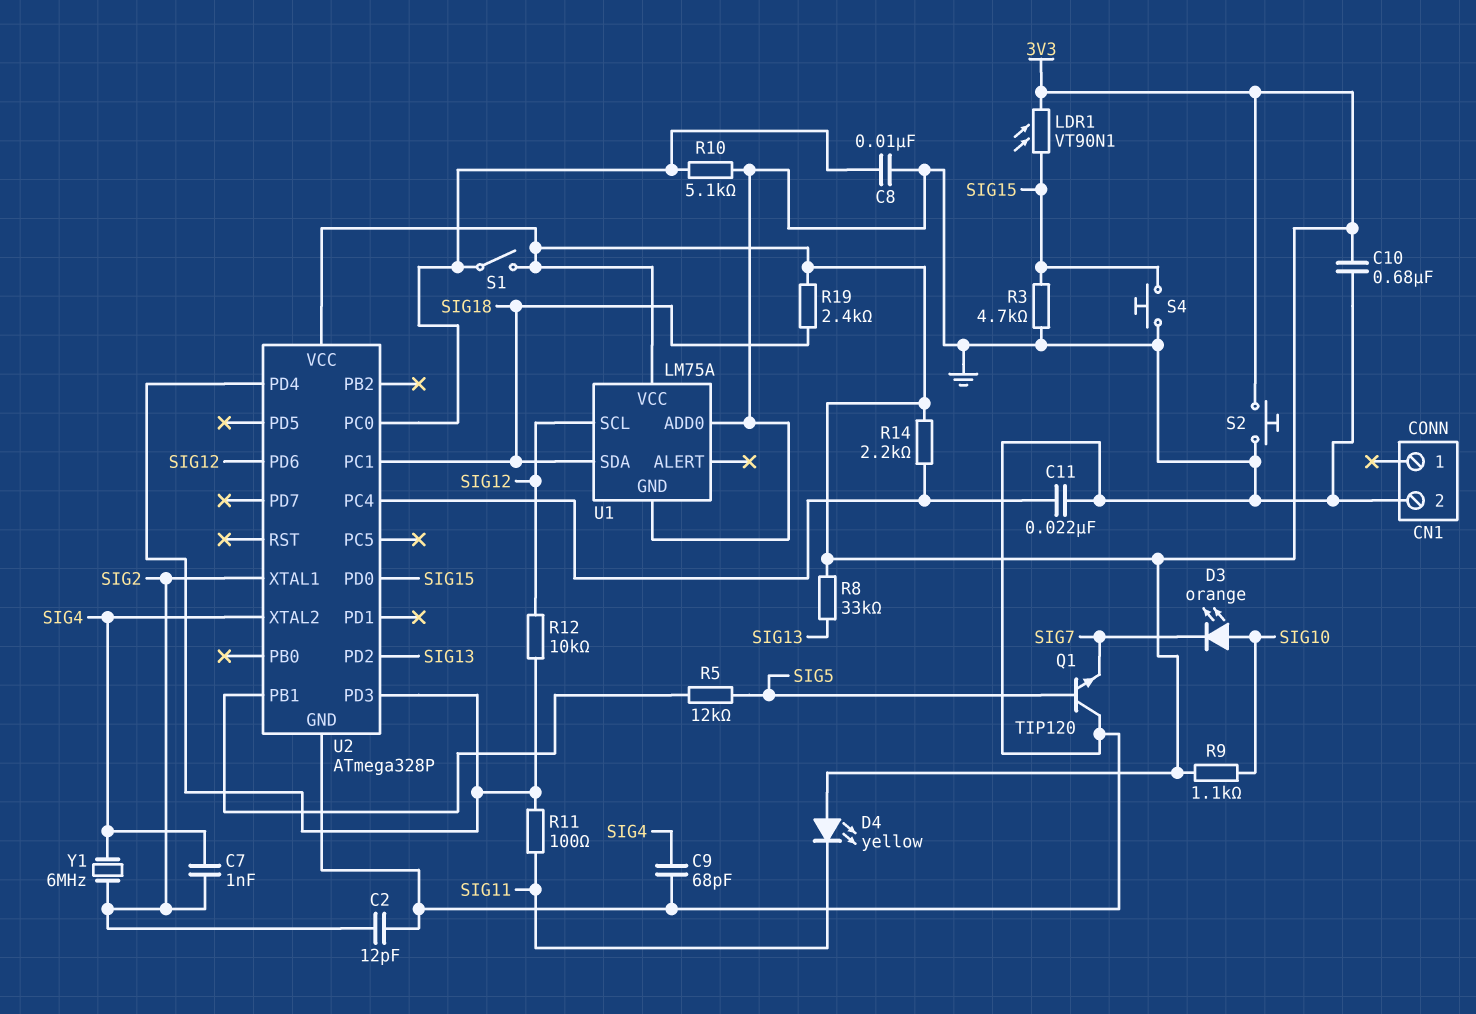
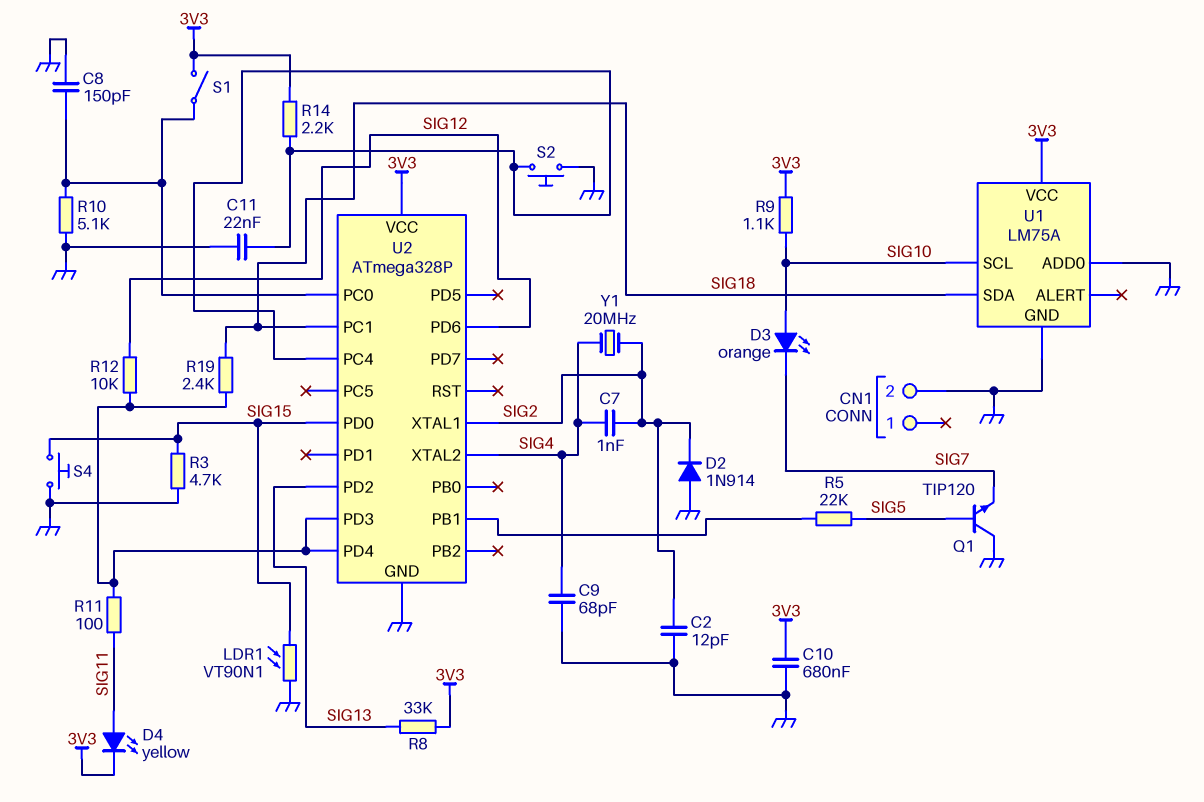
C8: 10nF (GND, U2/PC0) -> 150pF (GND, U2/PC0)
D2: none -> diode 1N914 (A GND, K SIG2)
D4: LED yellow (A 3V3, K SIG11) -> LED yellow (A SIG11, K 3V3)
LDR1: VT90N1 (3V3, SIG15) -> VT90N1 (GND, SIG15)
R5: 12k (SIG5, U2/PB1) -> 22k (SIG5, U2/PB1)
R19: 2.4k (3V3, SIG18) -> 2.4k (SIG18, U2/PD3)
S2: button (3V3, GND) -> button (GND, U2/PC4)
U1 pin SCL: SIG12 -> SIG10
Y1: 6MHz (SIG2, SIG4) -> 20MHz (SIG2, SIG4)

